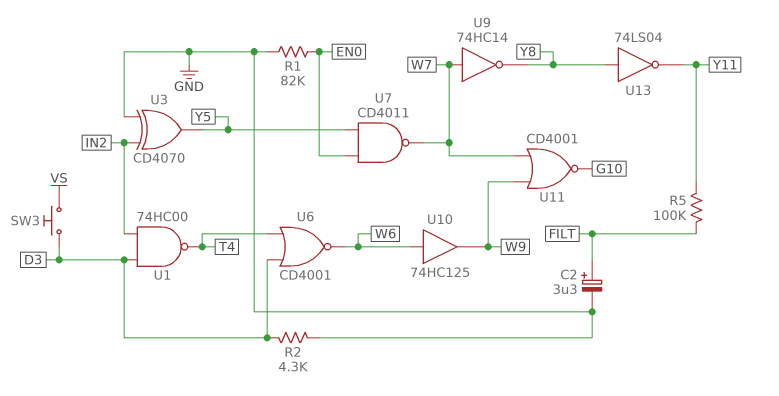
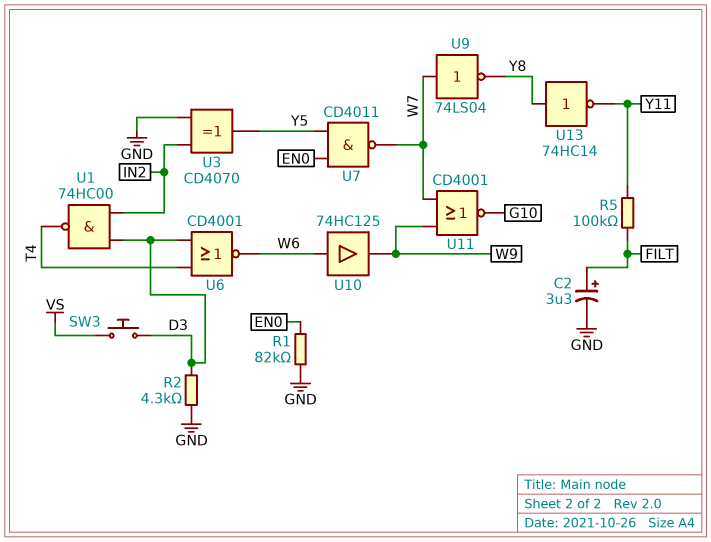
U9: NOT 74HC14 (in W7, out Y8) -> NOT 74LS04 (in W7, out Y8)
U13: NOT 74LS04 (in Y8, out Y11) -> NOT 74HC14 (in Y8, out Y11)

